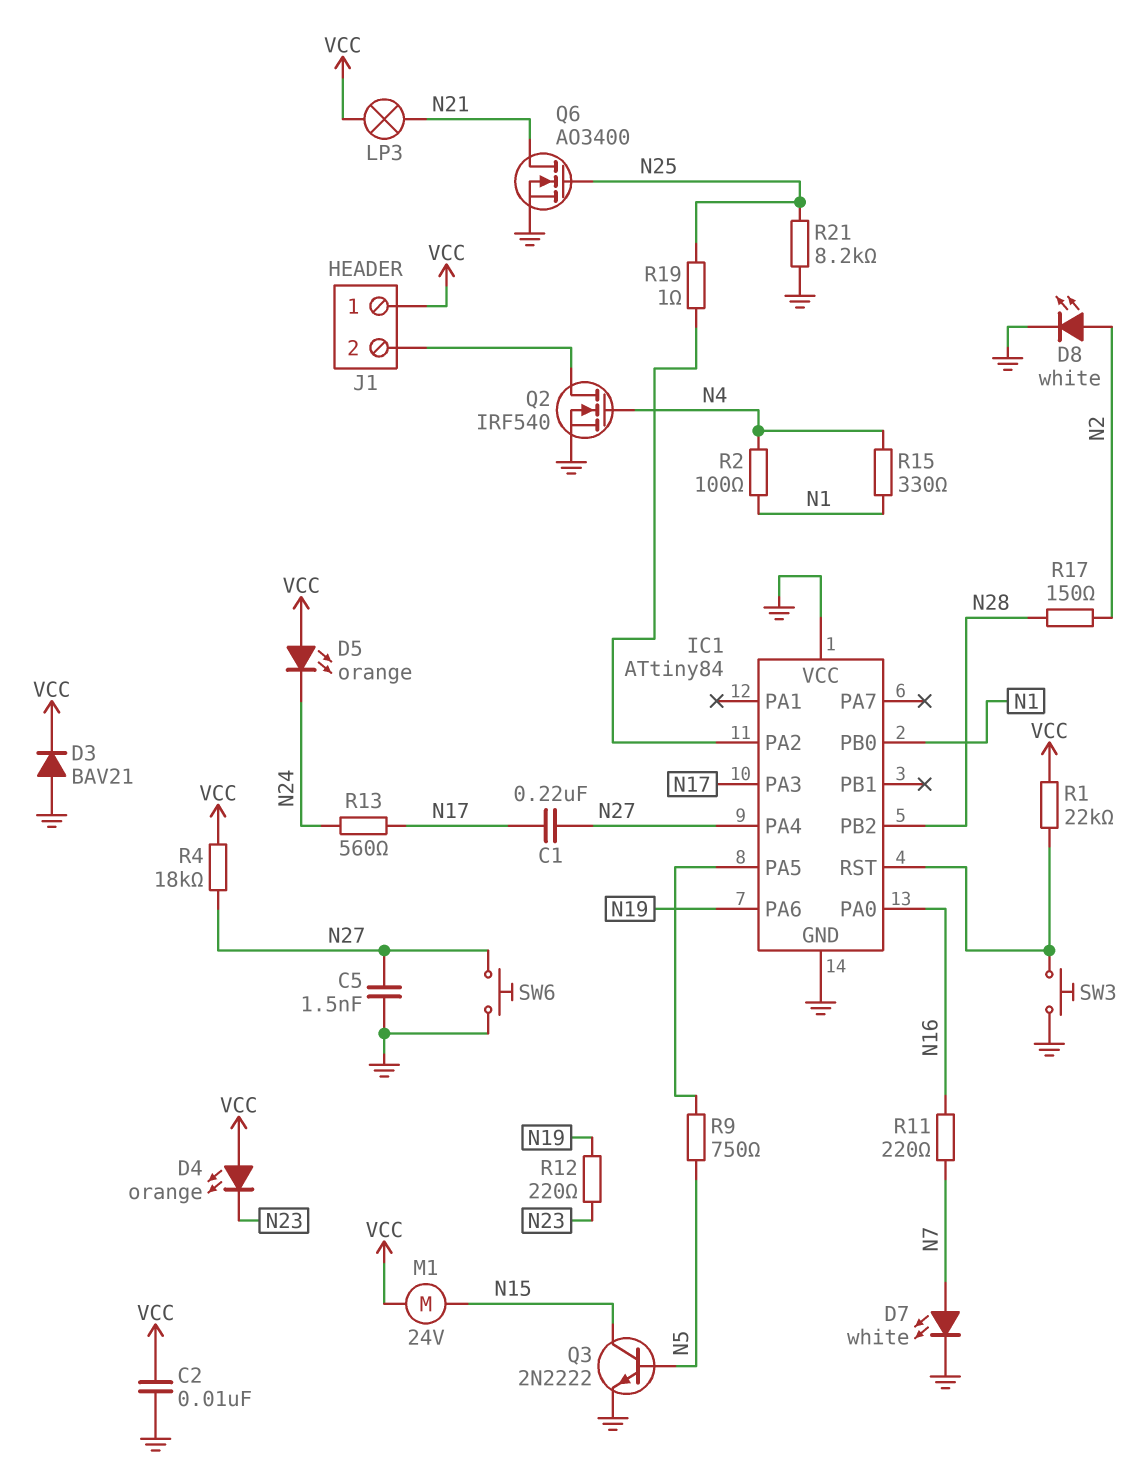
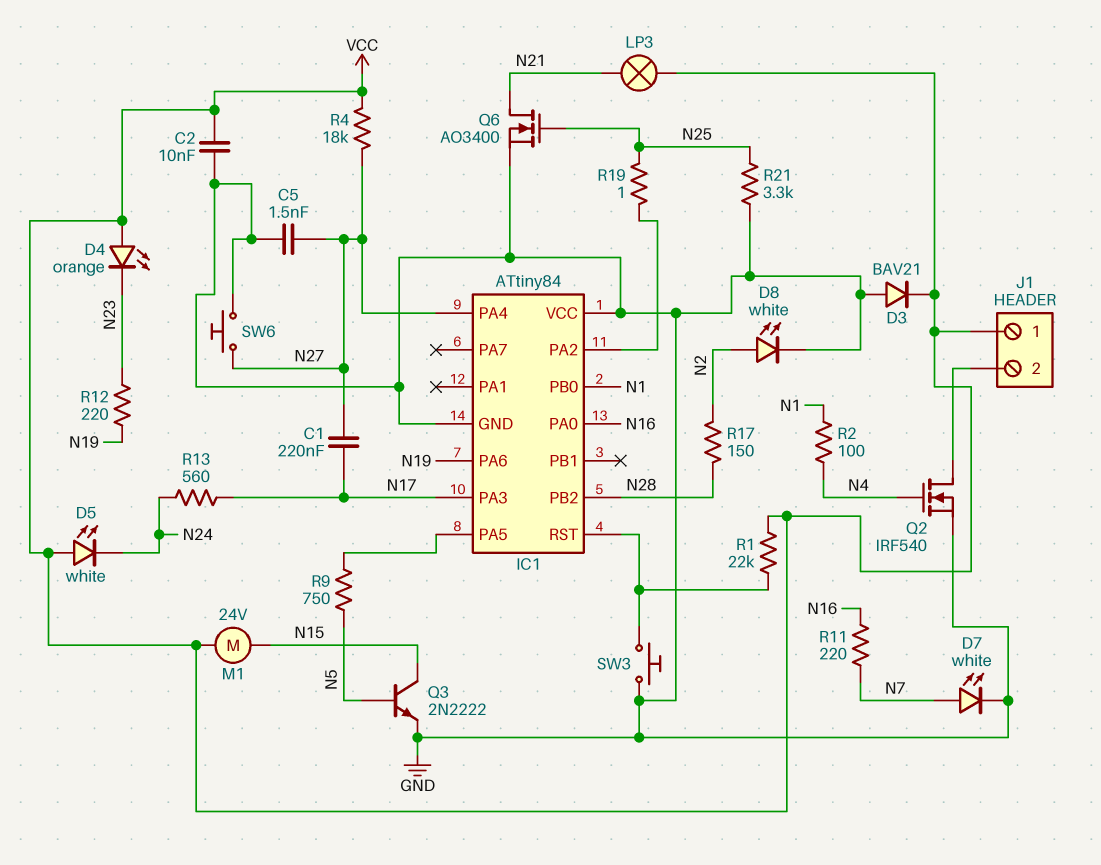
D5: LED orange (A VCC, K N24) -> LED white (A VCC, K N24)
R15: 330 (N1, N4) -> none
R21: 8.2k (GND, N25) -> 3.3k (GND, N25)

